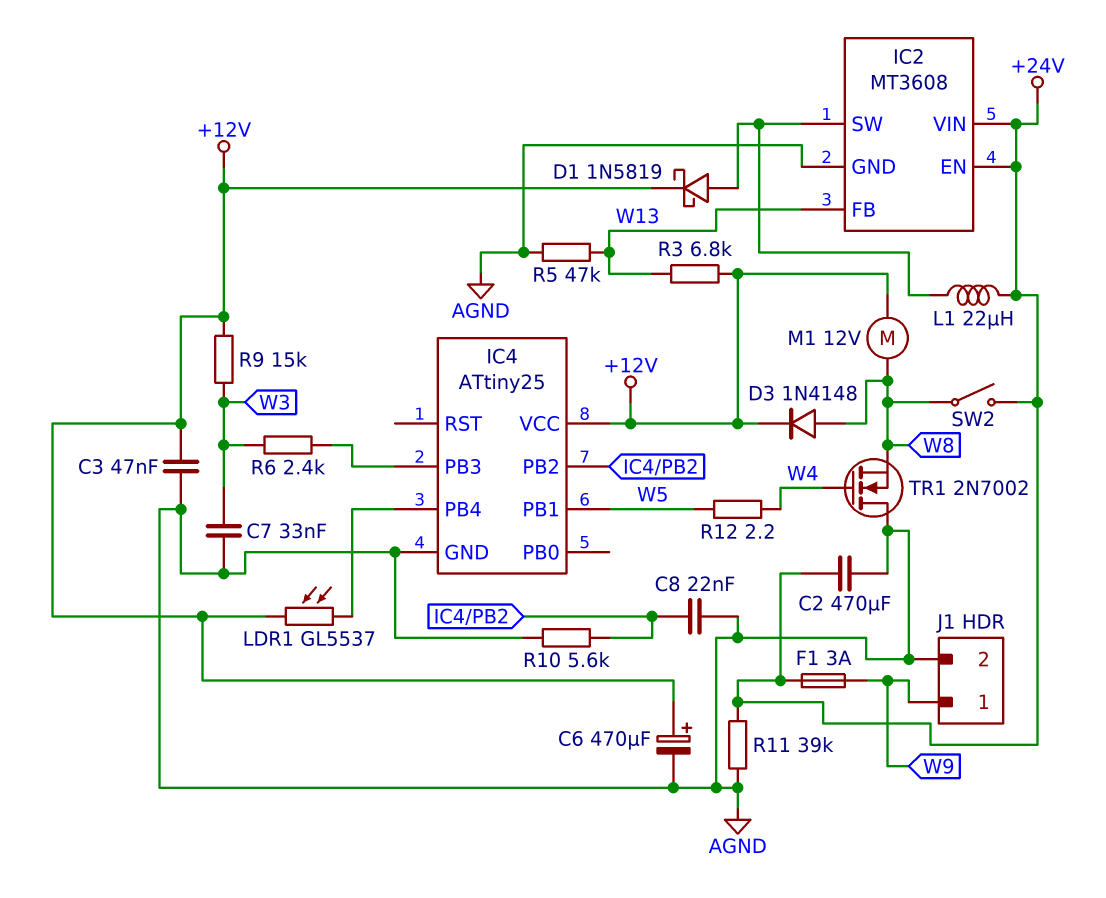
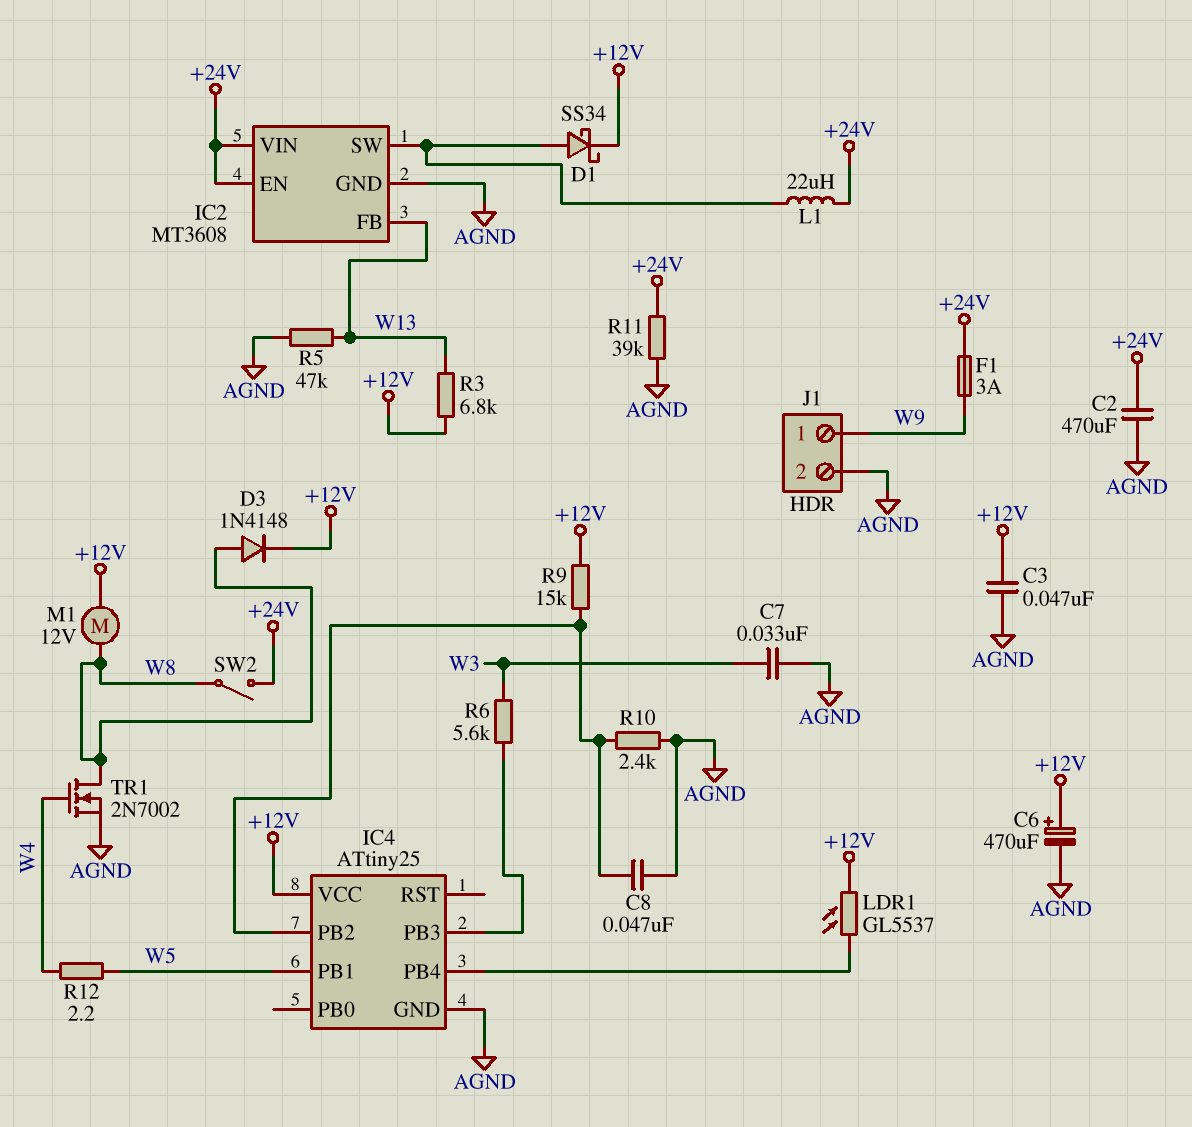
C8: 22nF (AGND, IC4/PB2) -> 47nF (AGND, IC4/PB2)
D1: schottky 1N5819 (A IC2/SW, K +12V) -> schottky SS34 (A IC2/SW, K +12V)
R6: 2.4k (IC4/PB3, W3) -> 5.6k (IC4/PB3, W3)
R9: 15k (+12V, W3) -> 15k (+12V, IC4/PB2)
R10: 5.6k (AGND, IC4/PB2) -> 2.4k (AGND, IC4/PB2)
TR1: NMOS 2N7002 (G W4, D AGND, S W8) -> NMOS 2N7002 (G W4, D W8, S AGND)

